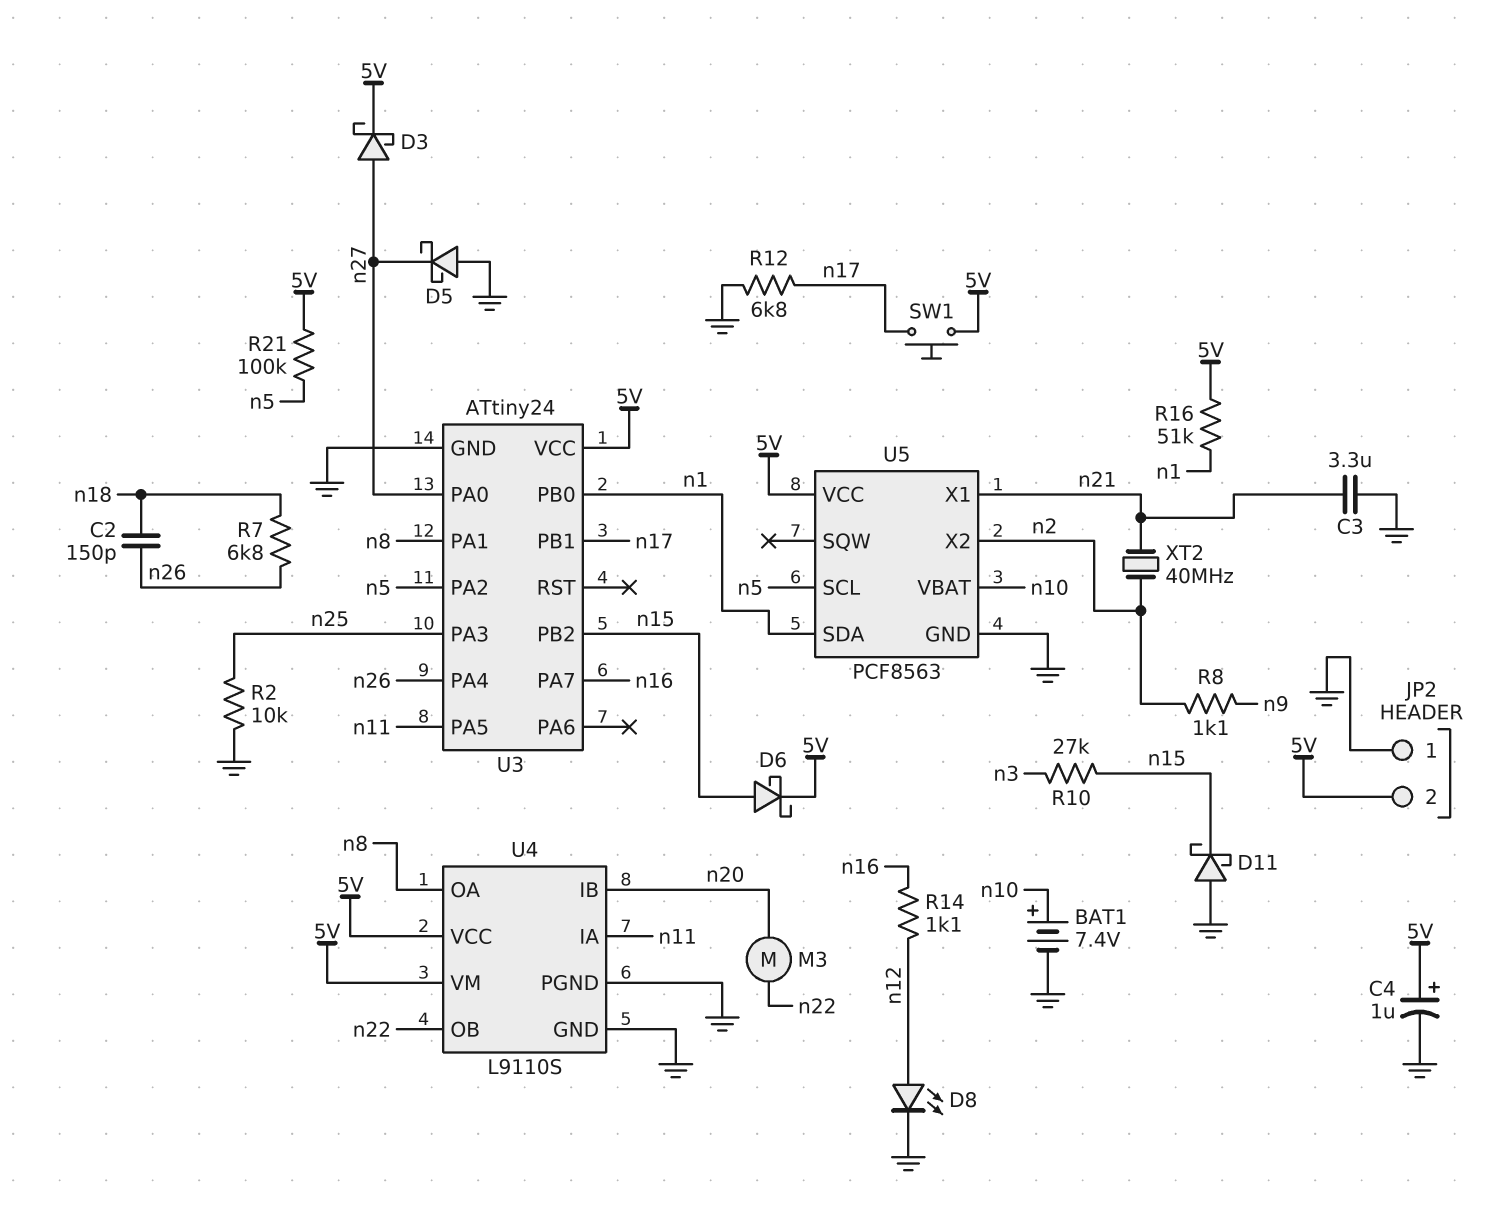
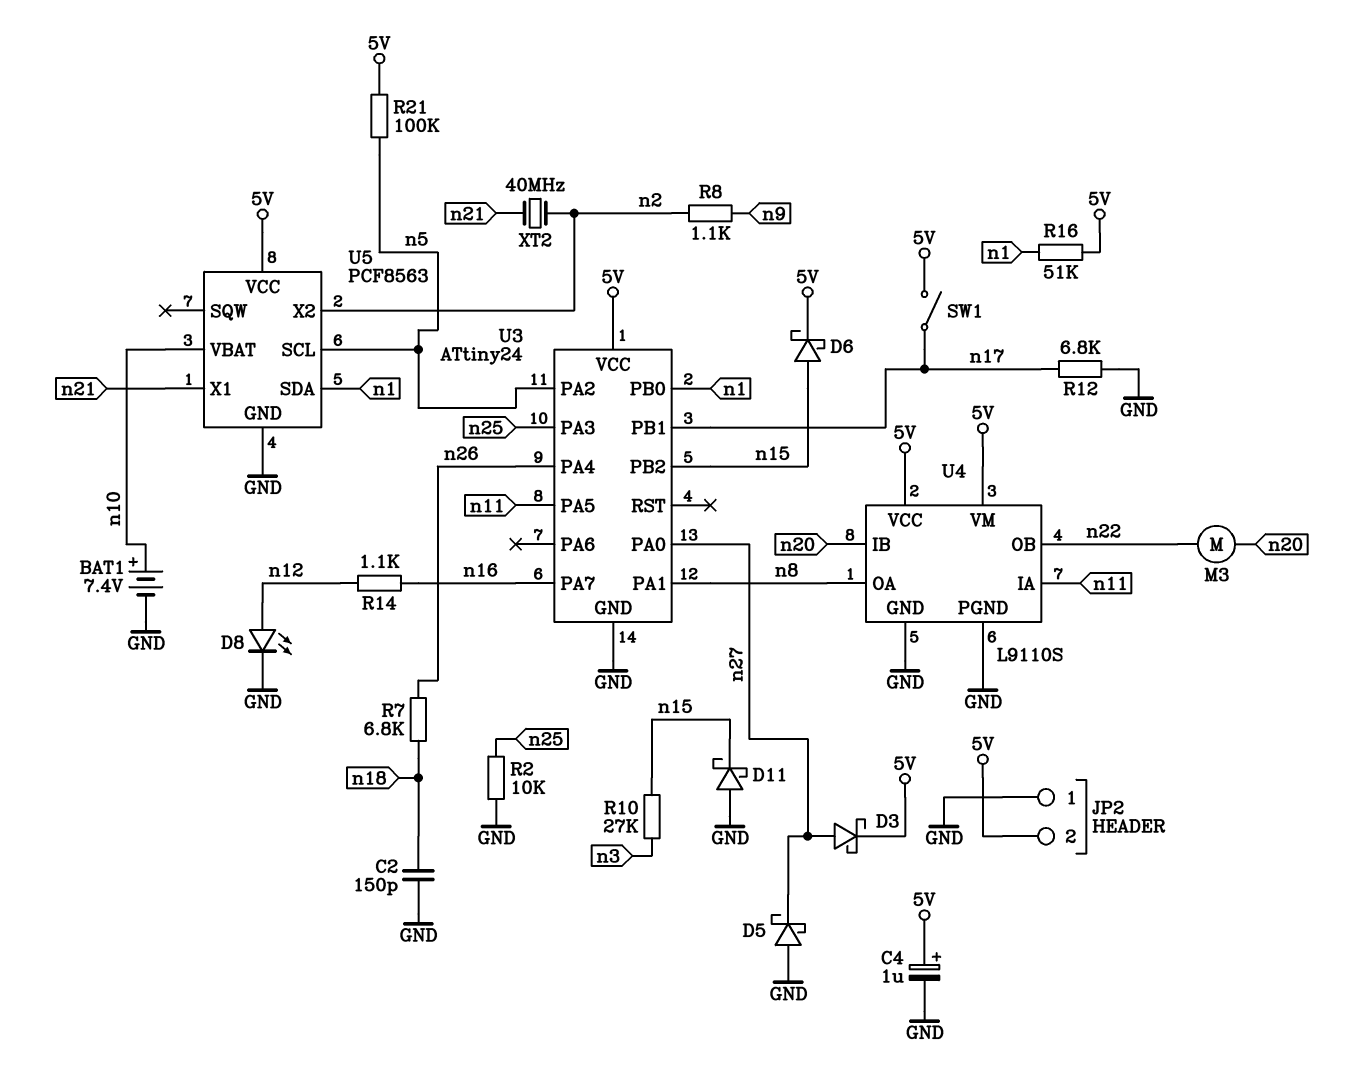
C2: 150pF (n18, n26) -> 150pF (GND, n18)
C3: 3.3uF (GND, n21) -> none
SW1: button (5V, n17) -> switch (5V, n17)

